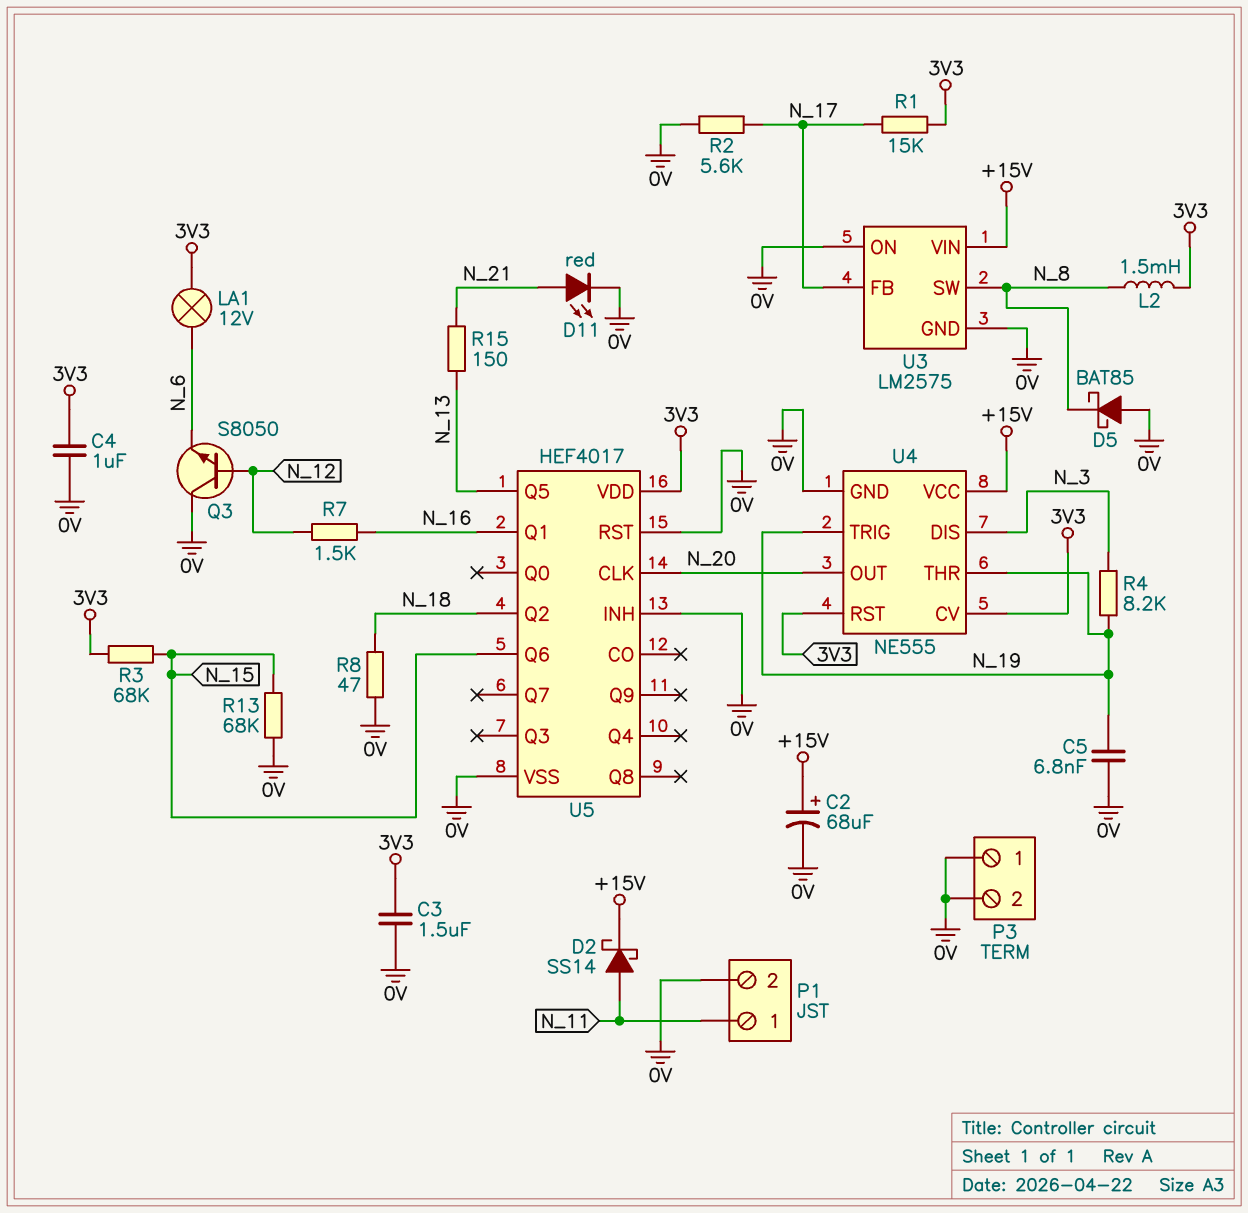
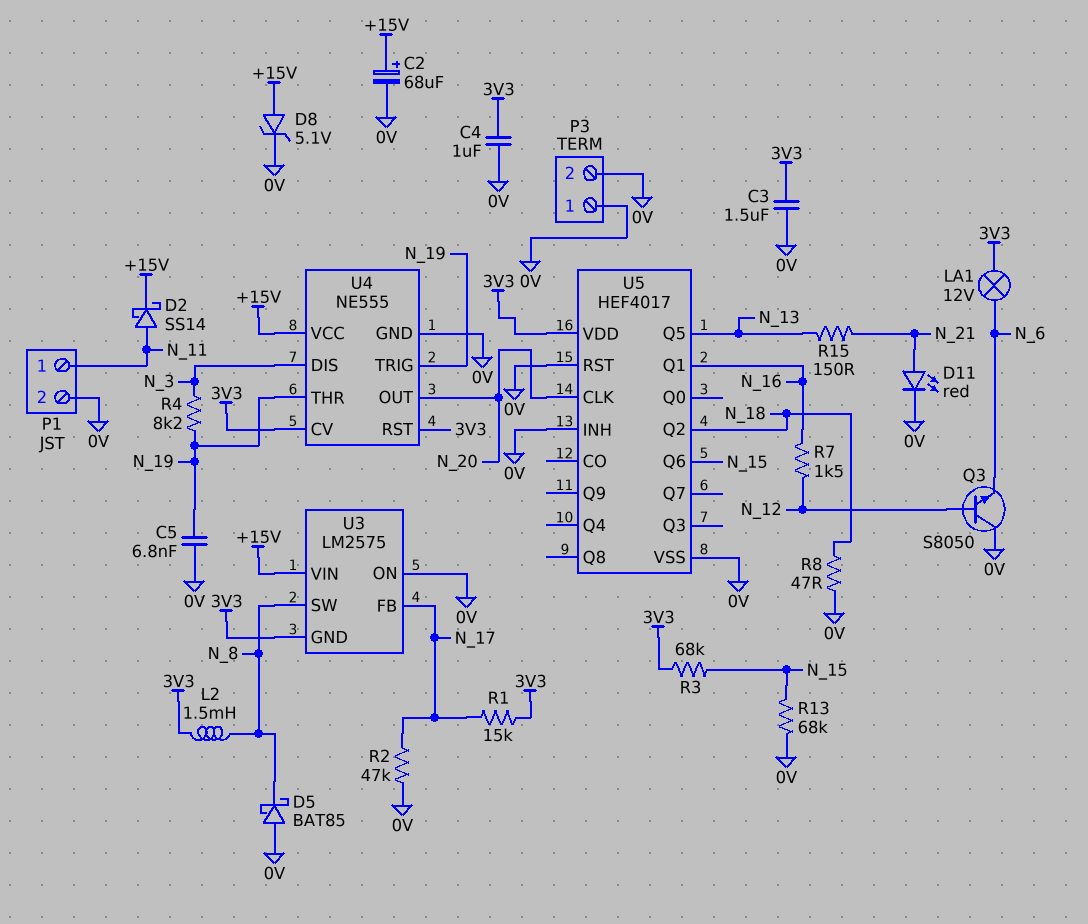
D8: none -> zener 5.1V (A +15V, K 0V)
R2: 5.6k (0V, N_17) -> 47k (0V, N_17)
U3 pin GND: 0V -> 3V3

